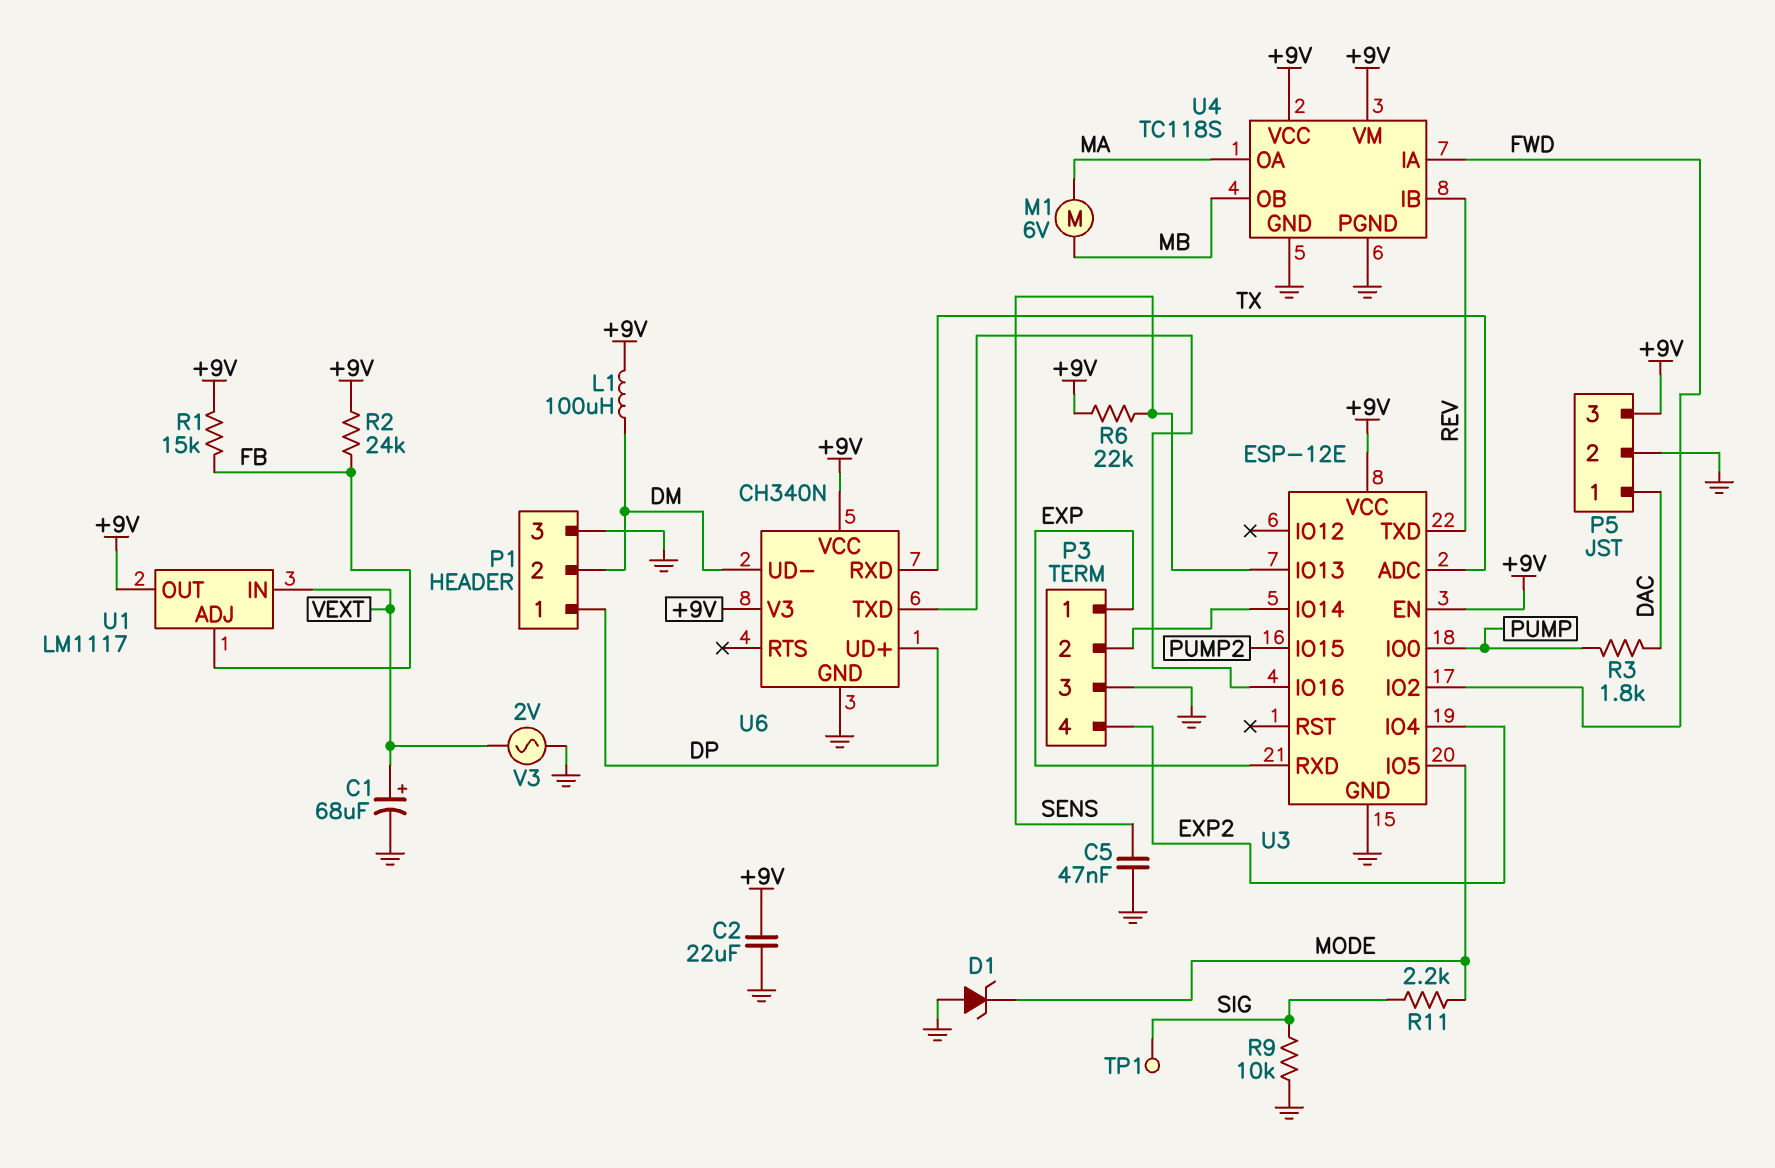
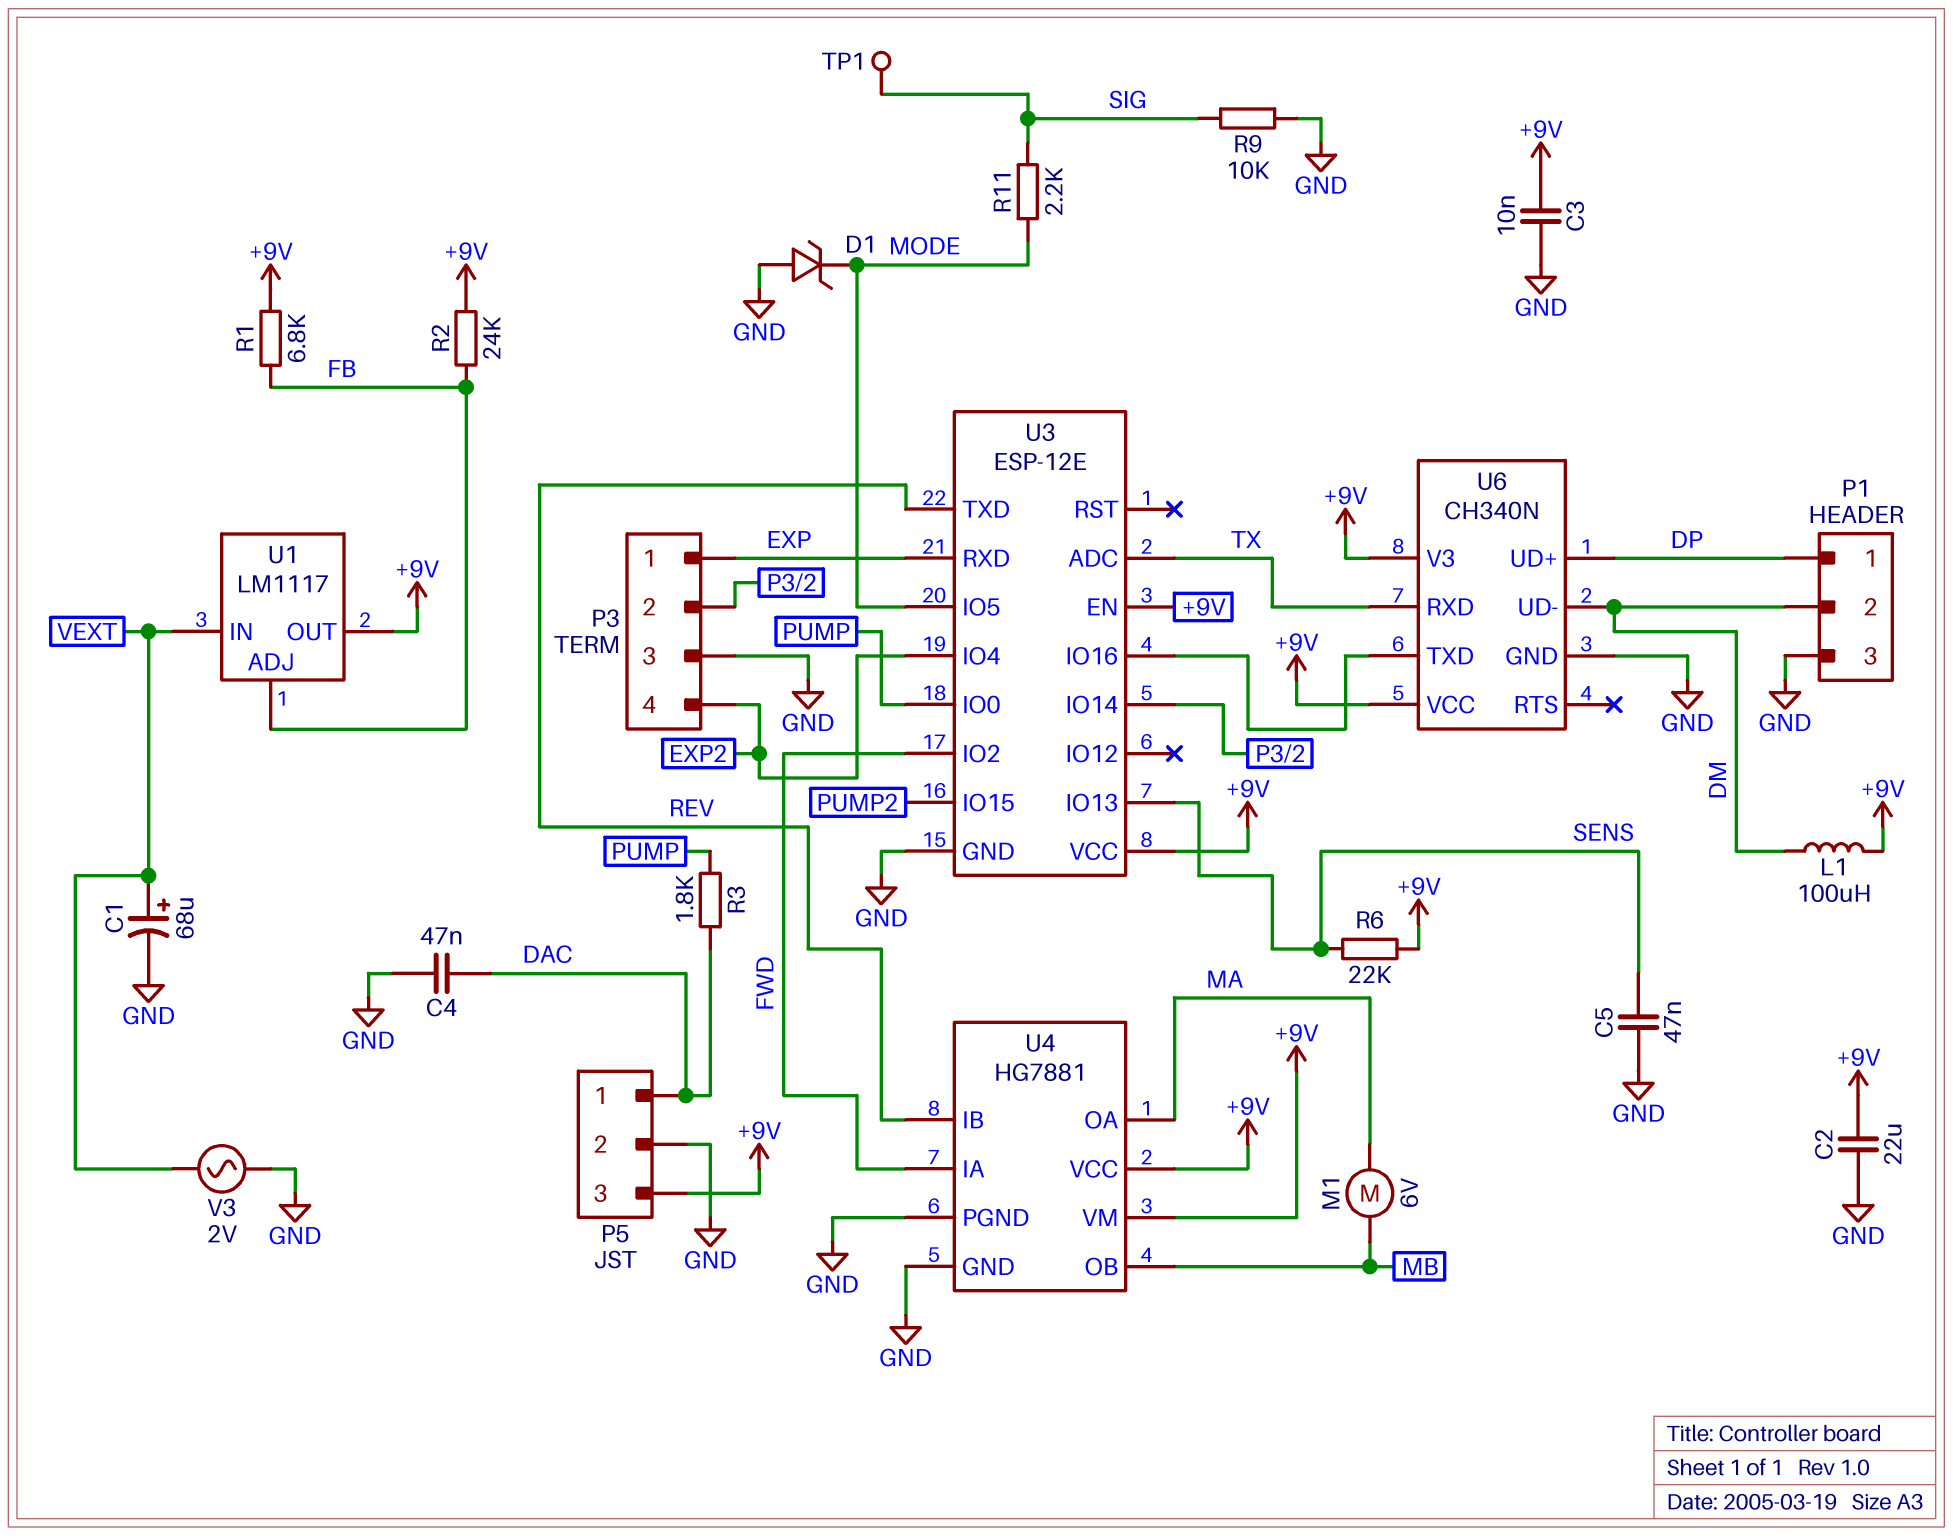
C3: none -> 10nF (+9V, GND)
C4: none -> 47nF (DAC, GND)
R1: 15k (+9V, FB) -> 6.8k (+9V, FB)
U4: TC118S -> HG7881

